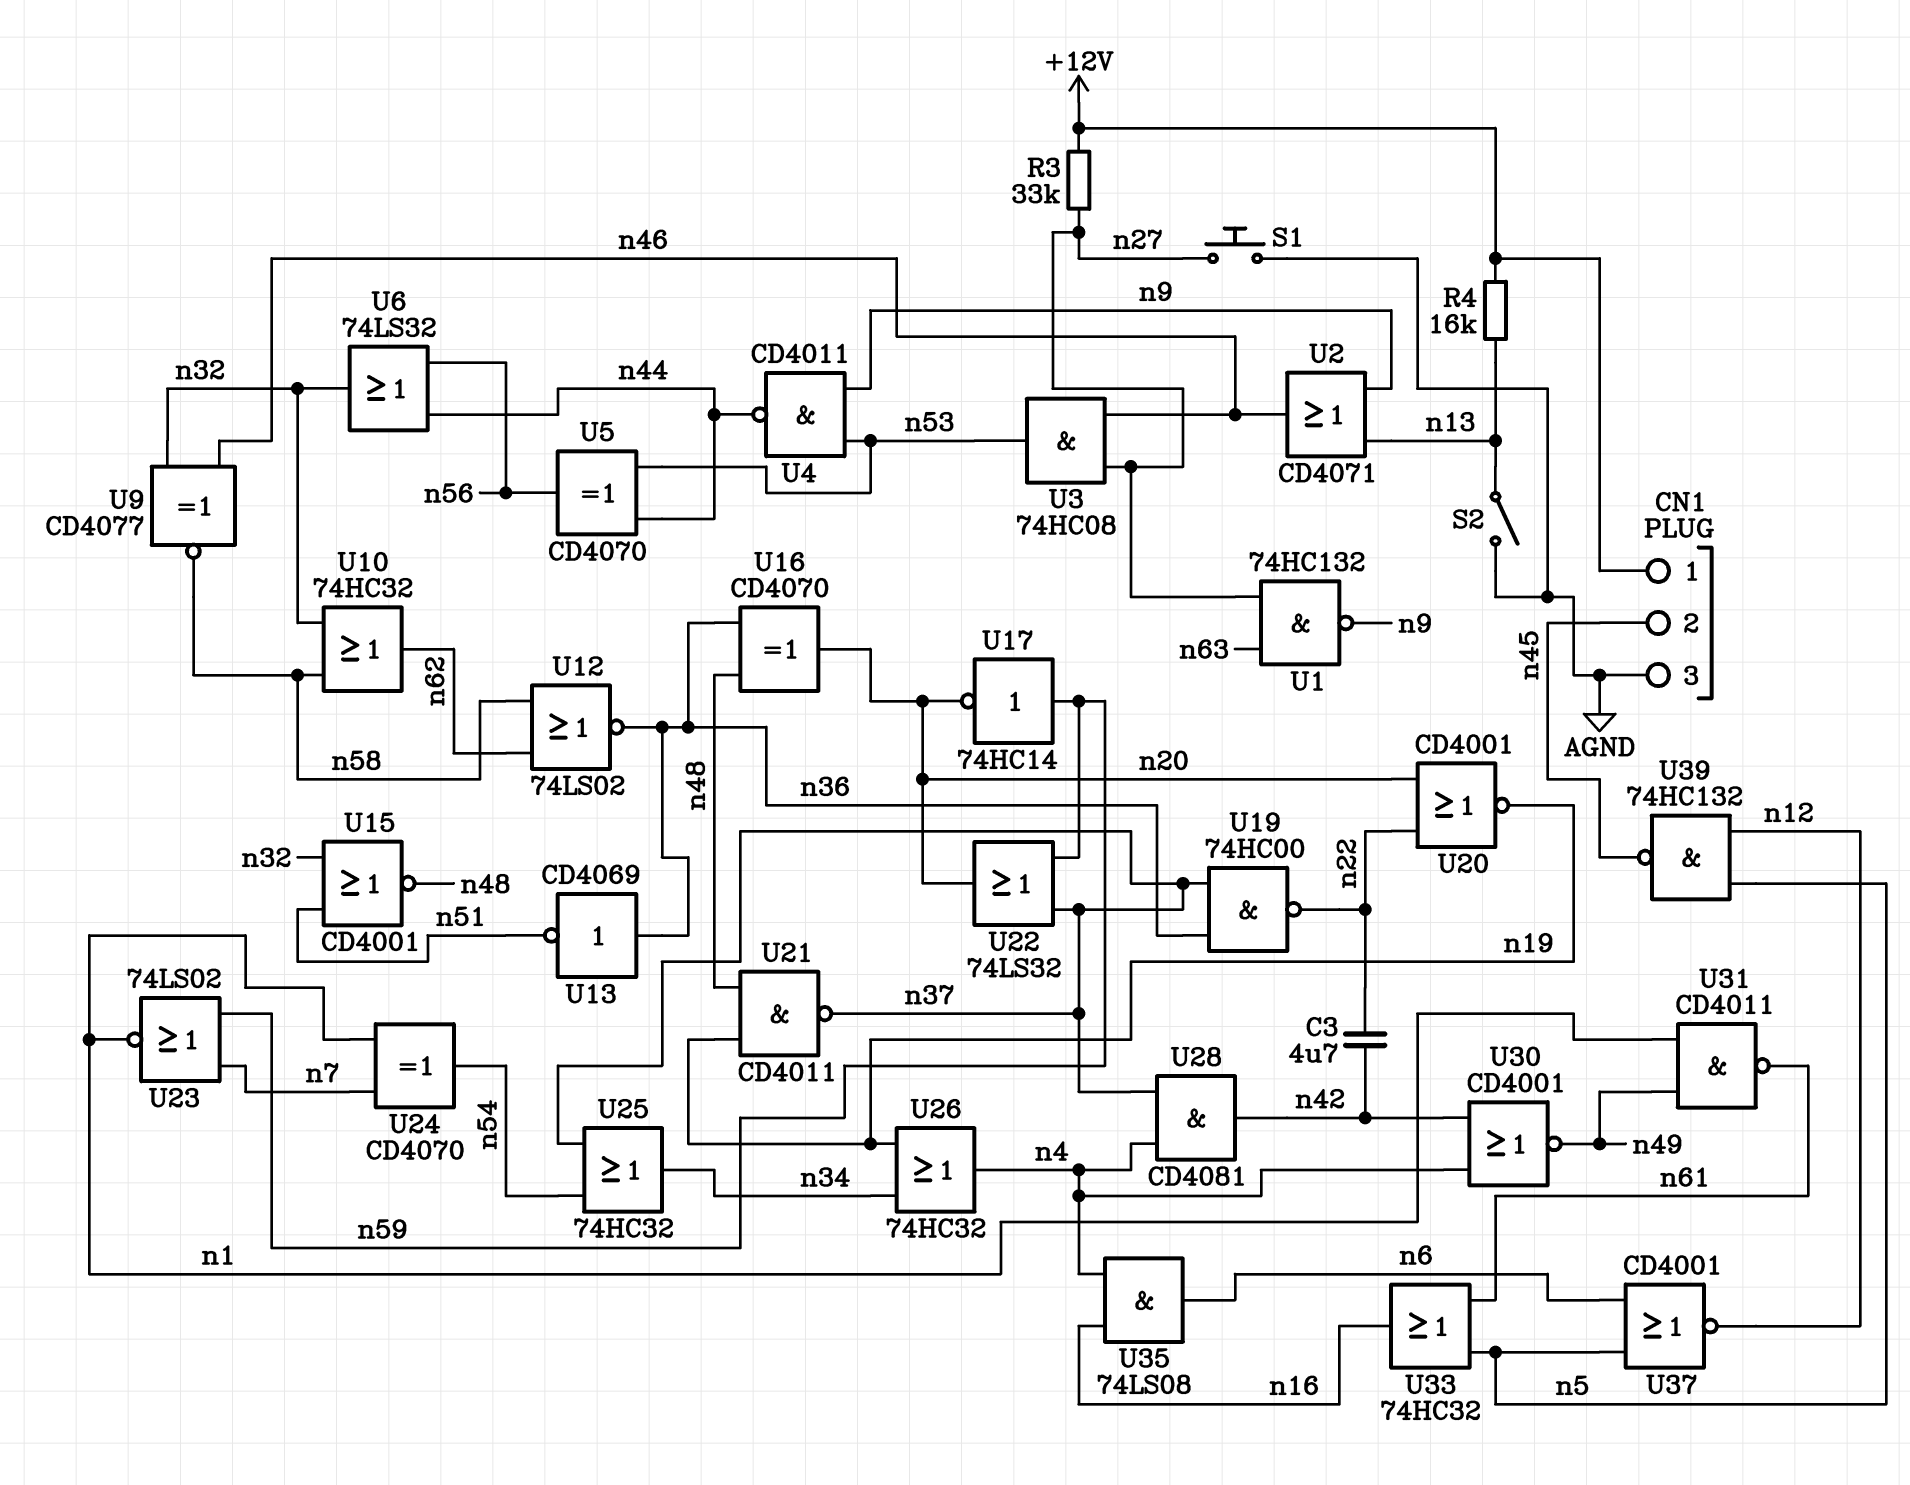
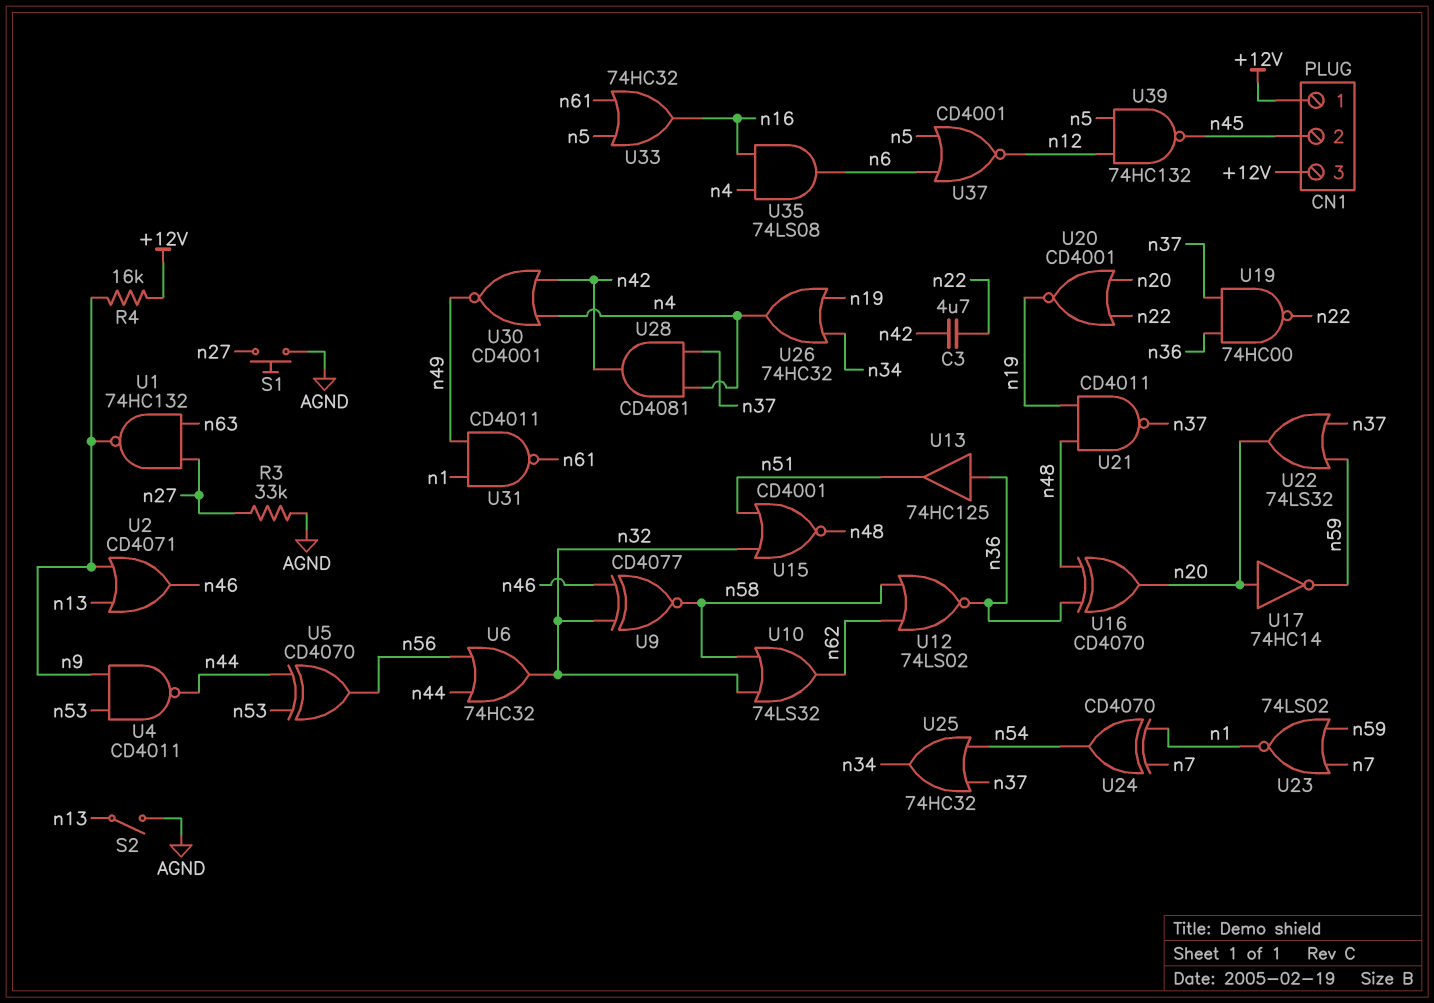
CN1 pin 3: AGND -> +12V
R3: 33k (+12V, n27) -> 33k (AGND, n27)
R4: 16k (+12V, n13) -> 16k (+12V, n9)
U3: AND 74HC08 (in n27, in n46, out n53) -> none
U6: OR 74LS32 (in n44, in n56, out n32) -> OR 74HC32 (in n44, in n56, out n32)
U10: OR 74HC32 (in n32, in n58, out n62) -> OR 74LS32 (in n32, in n58, out n62)
U13: NOT CD4069 (in n36, out n51) -> buffer 74HC125 (in n36, out n51)
U17: NOT 74HC14 (in n59, out n20) -> NOT 74HC14 (in n20, out n59)

